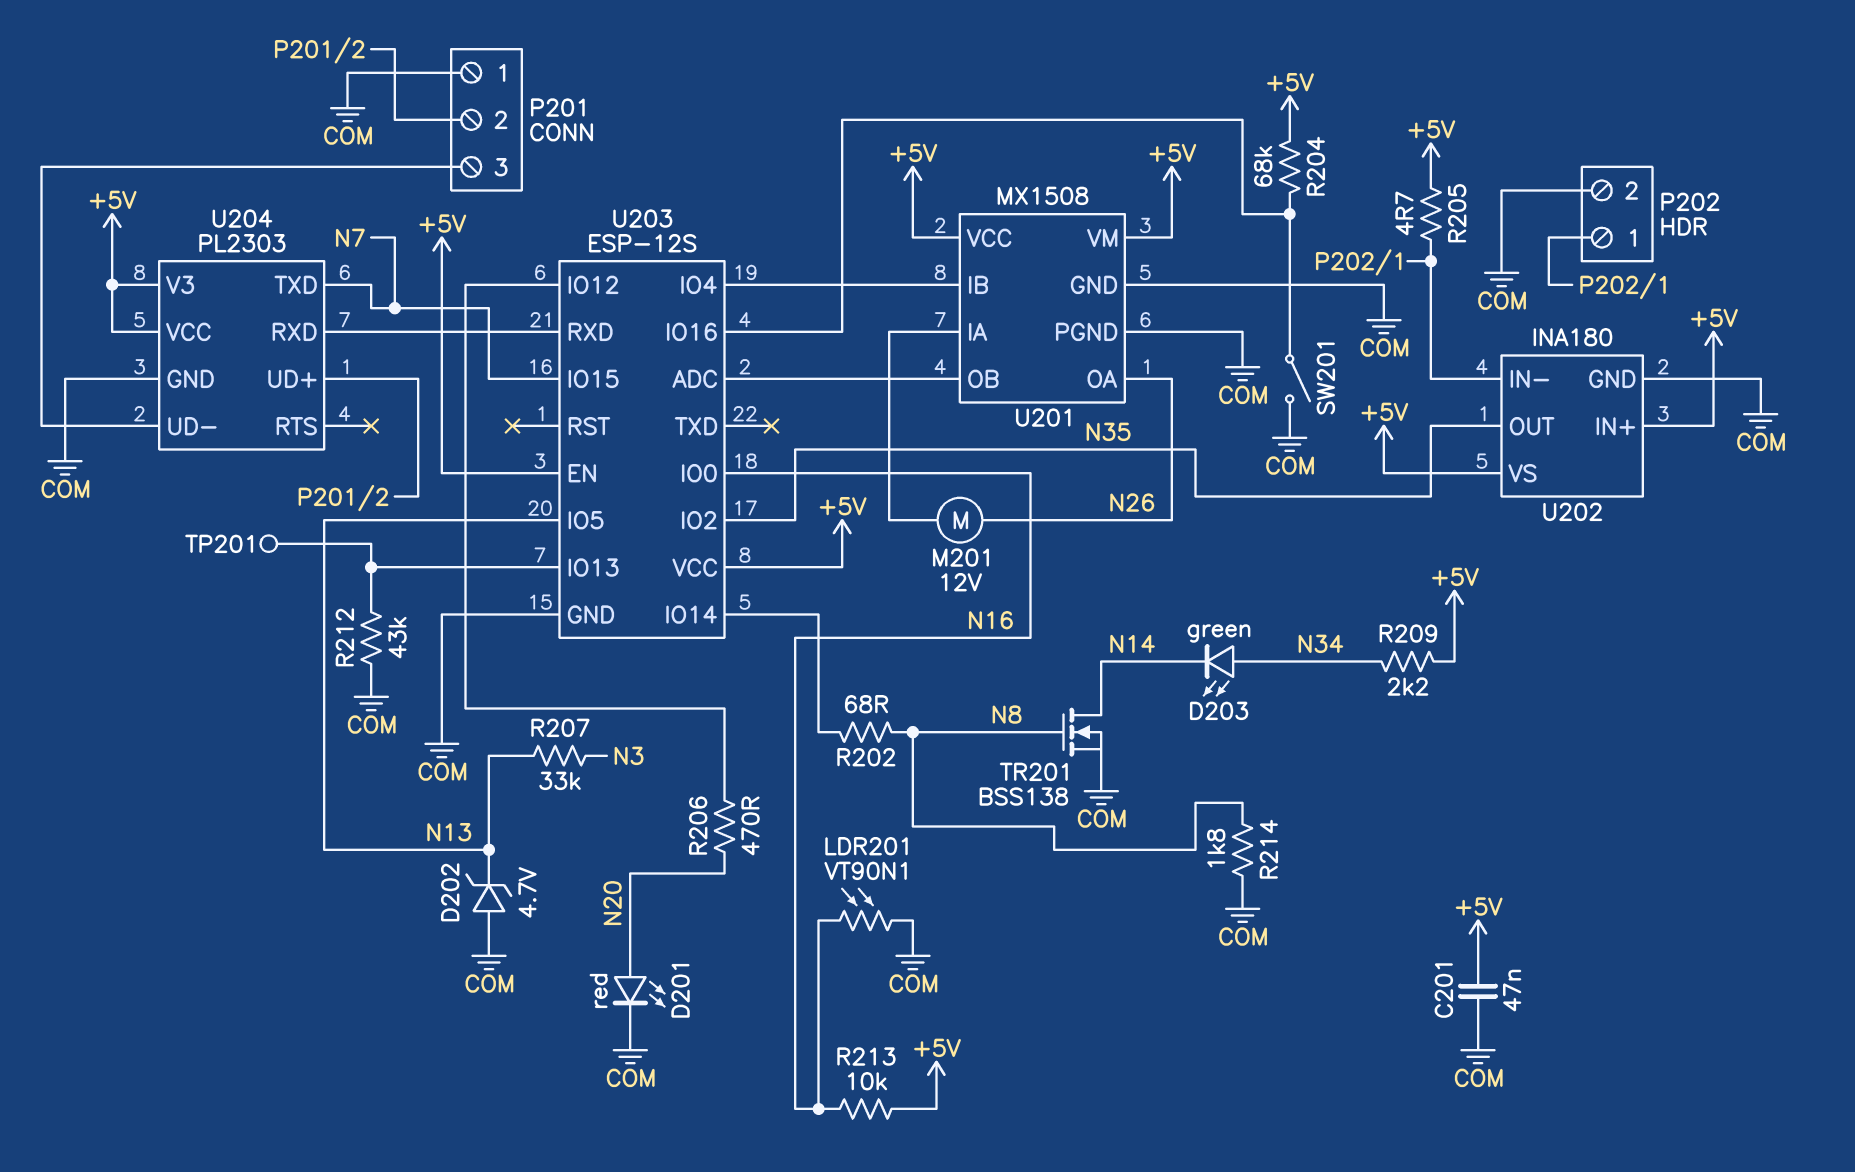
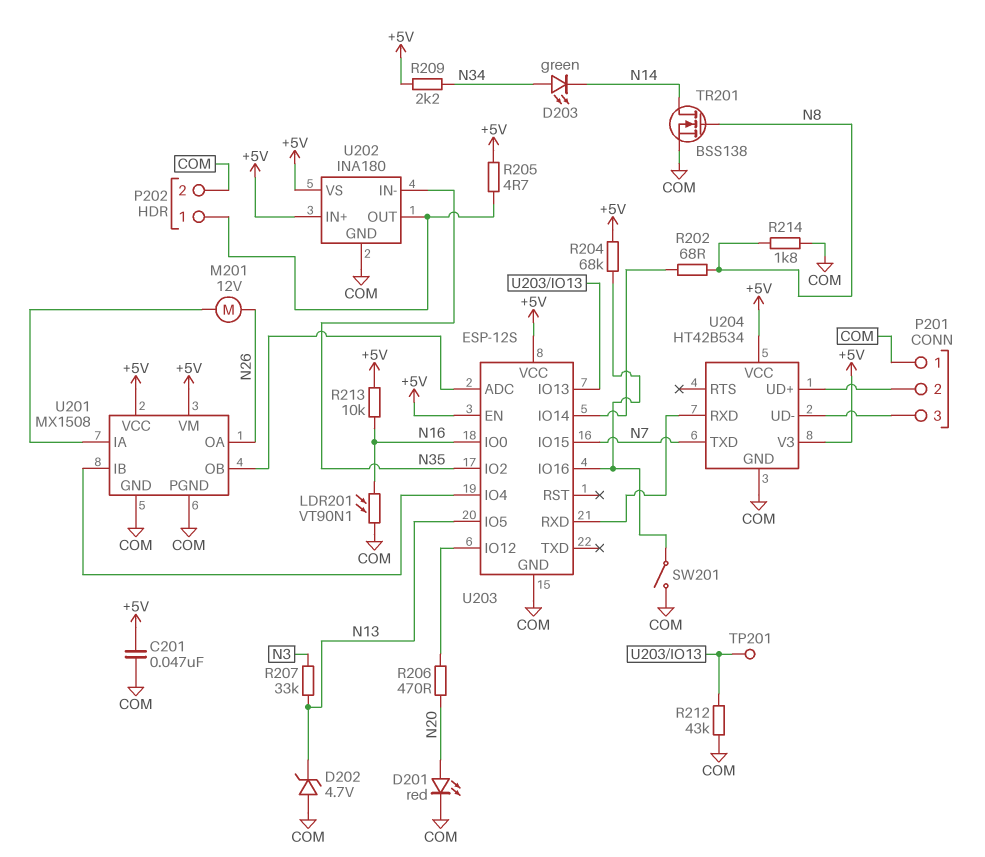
U202 pin IN-: P202/1 -> N35
U202 pin OUT: N35 -> P202/1
U204: PL2303 -> HT42B534

